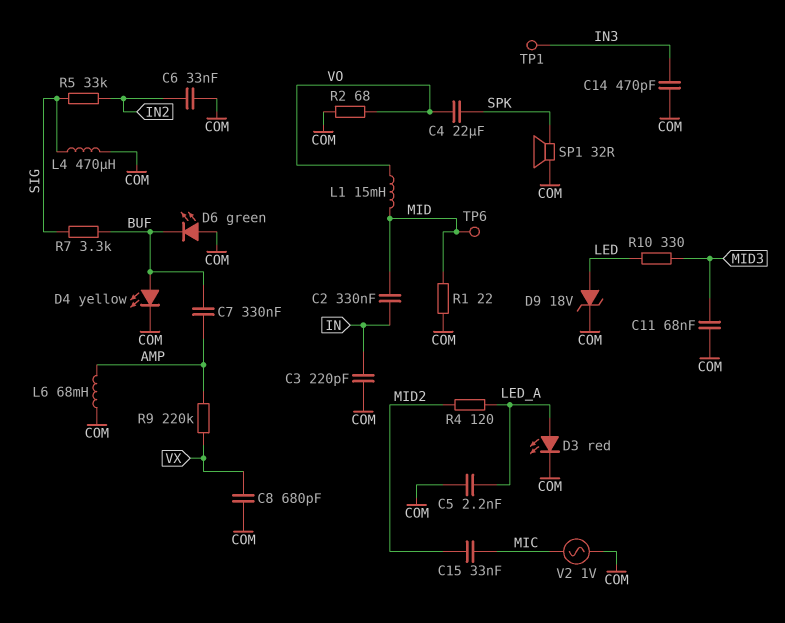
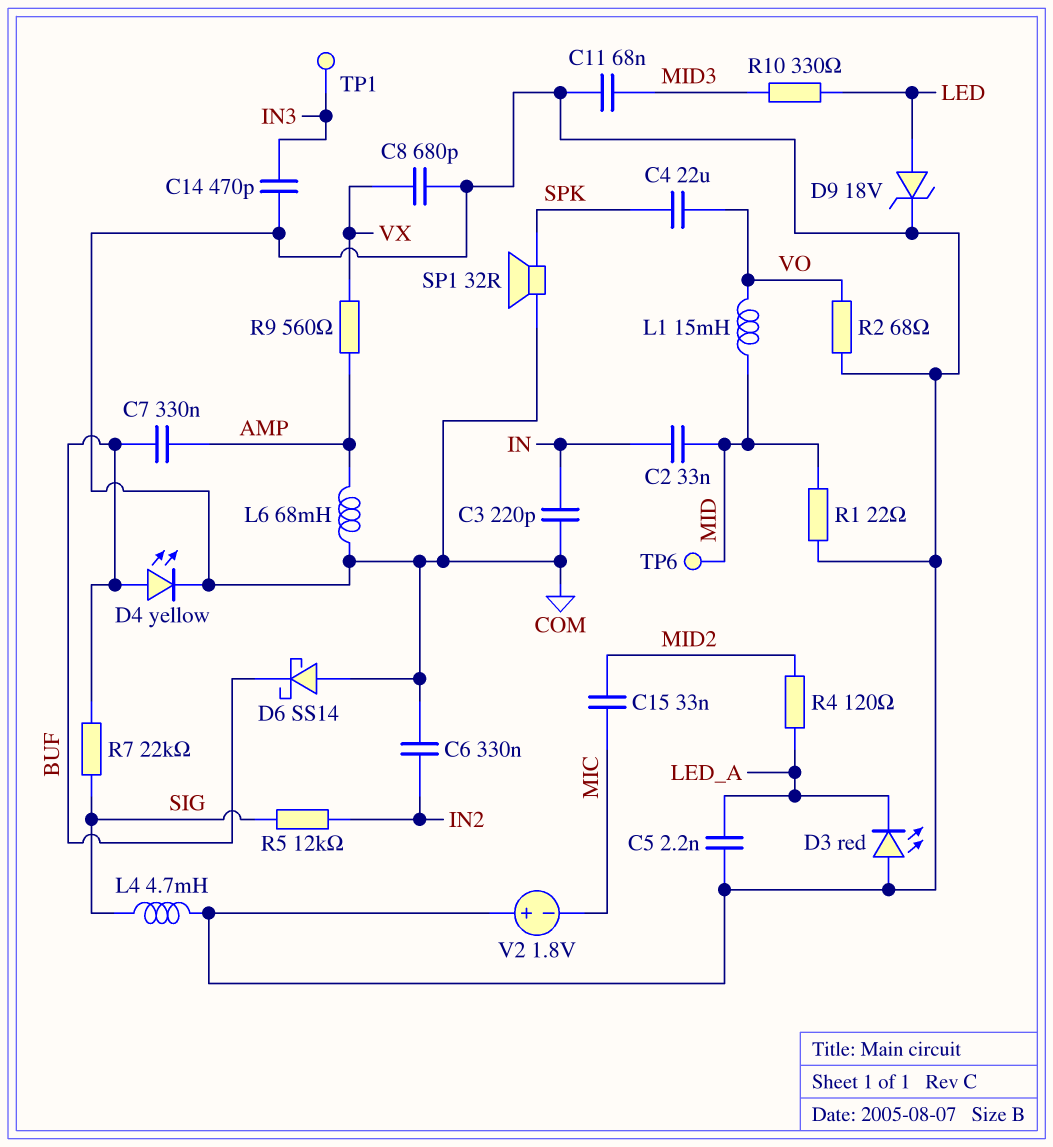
C2: 330nF (IN, MID) -> 33nF (IN, MID)
C6: 33nF (COM, IN2) -> 330nF (COM, IN2)
D3: LED red (A LED_A, K COM) -> LED red (A COM, K LED_A)
D6: LED green (A COM, K BUF) -> schottky SS14 (A COM, K BUF)
L4: 470uH (COM, SIG) -> 4.7mH (COM, SIG)
R5: 33k (IN2, SIG) -> 12k (IN2, SIG)
R7: 3.3k (BUF, SIG) -> 22k (BUF, SIG)
R9: 220k (AMP, VX) -> 560 (AMP, VX)
V2: AC 1V (COM, MIC) -> 1.8V (plus COM, minus MIC)

